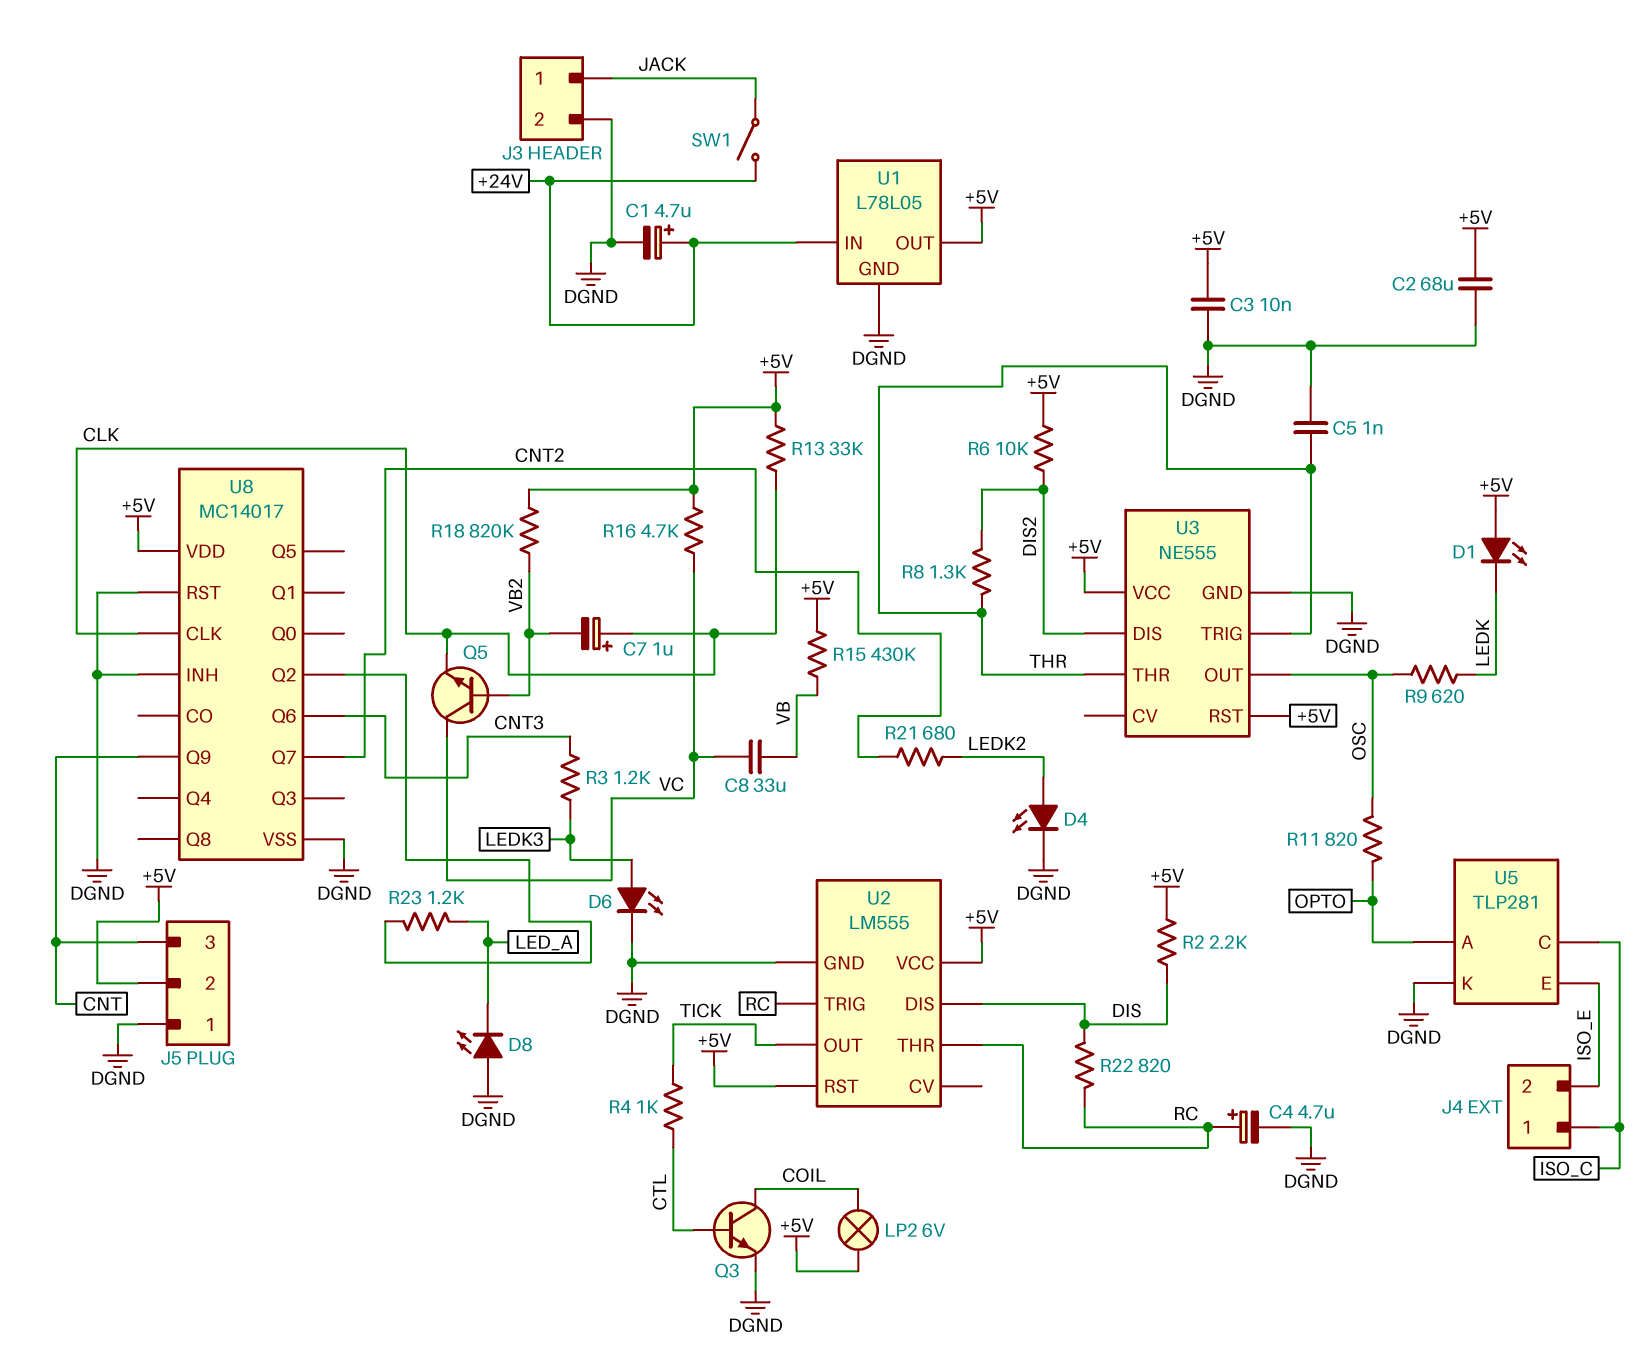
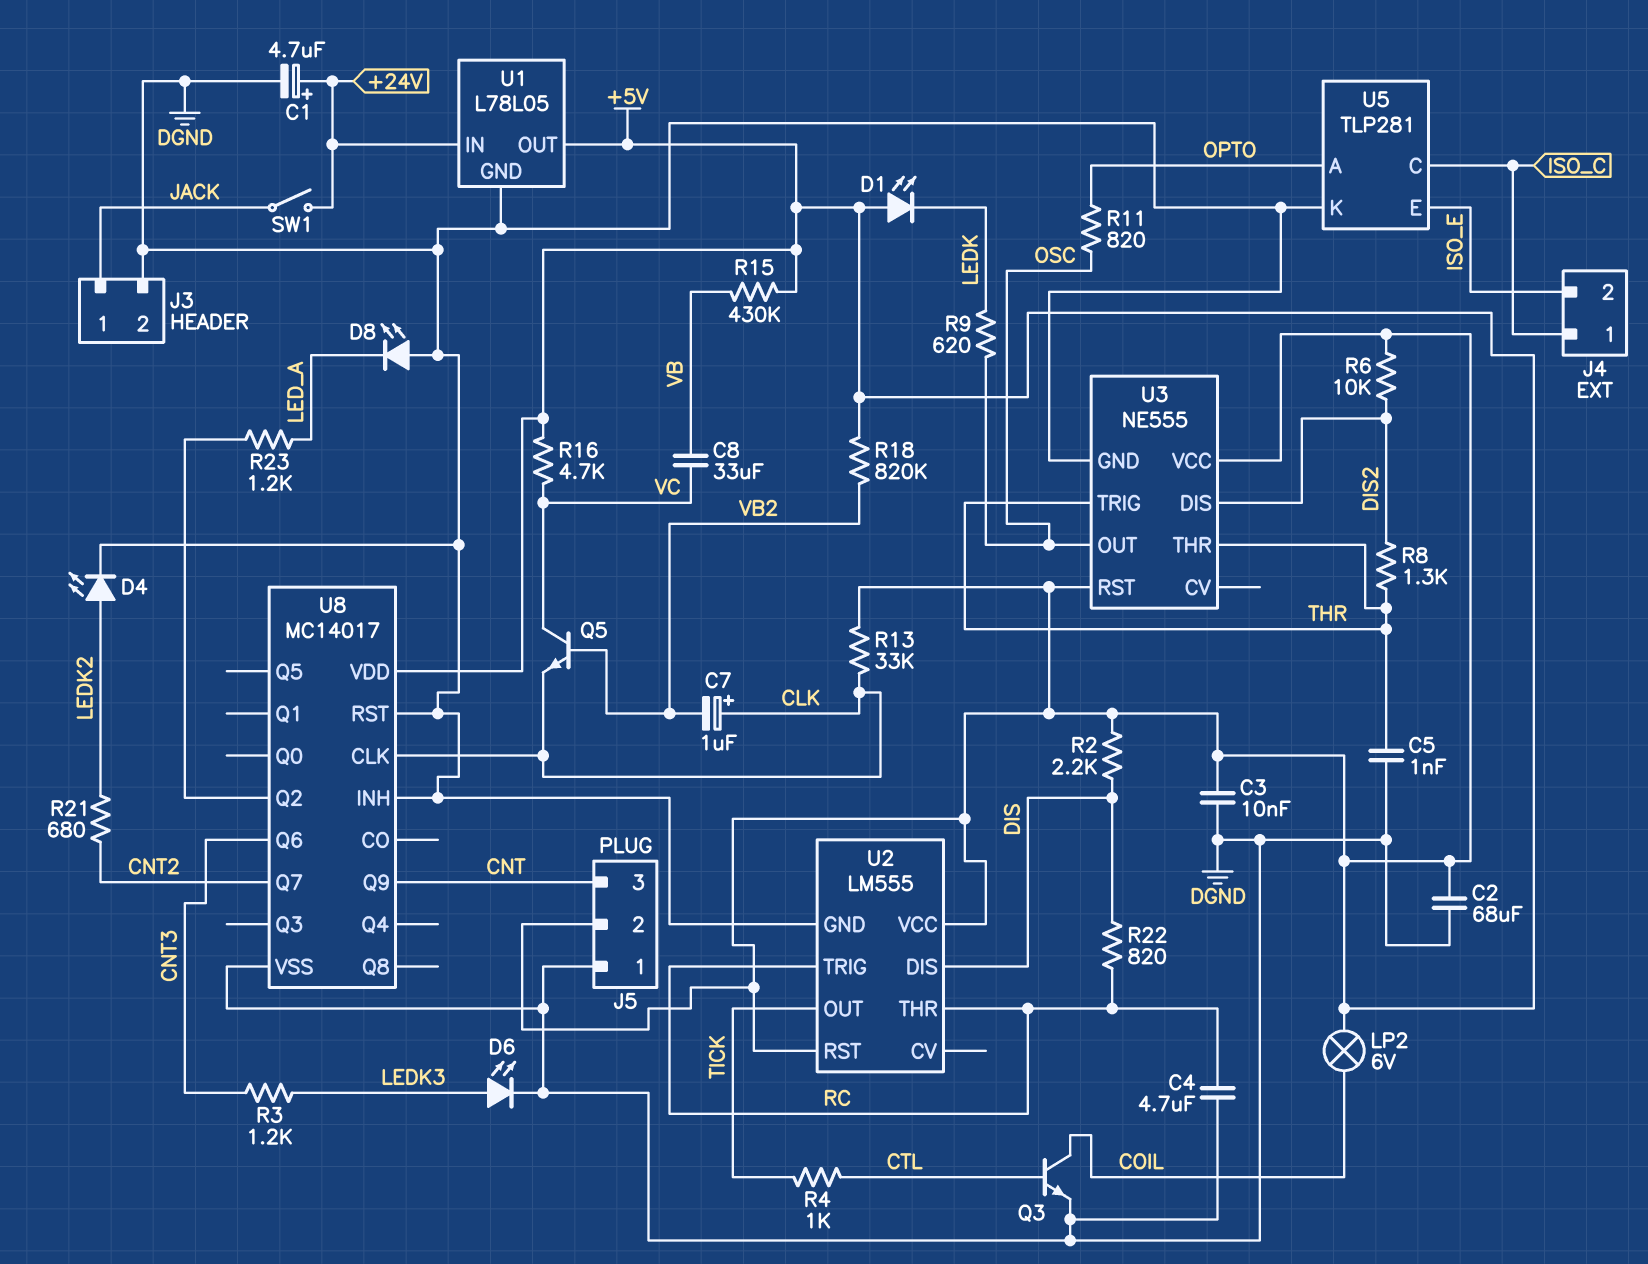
C4: 4.7uF (plus RC, minus DGND) -> 4.7uF (DGND, RC)

